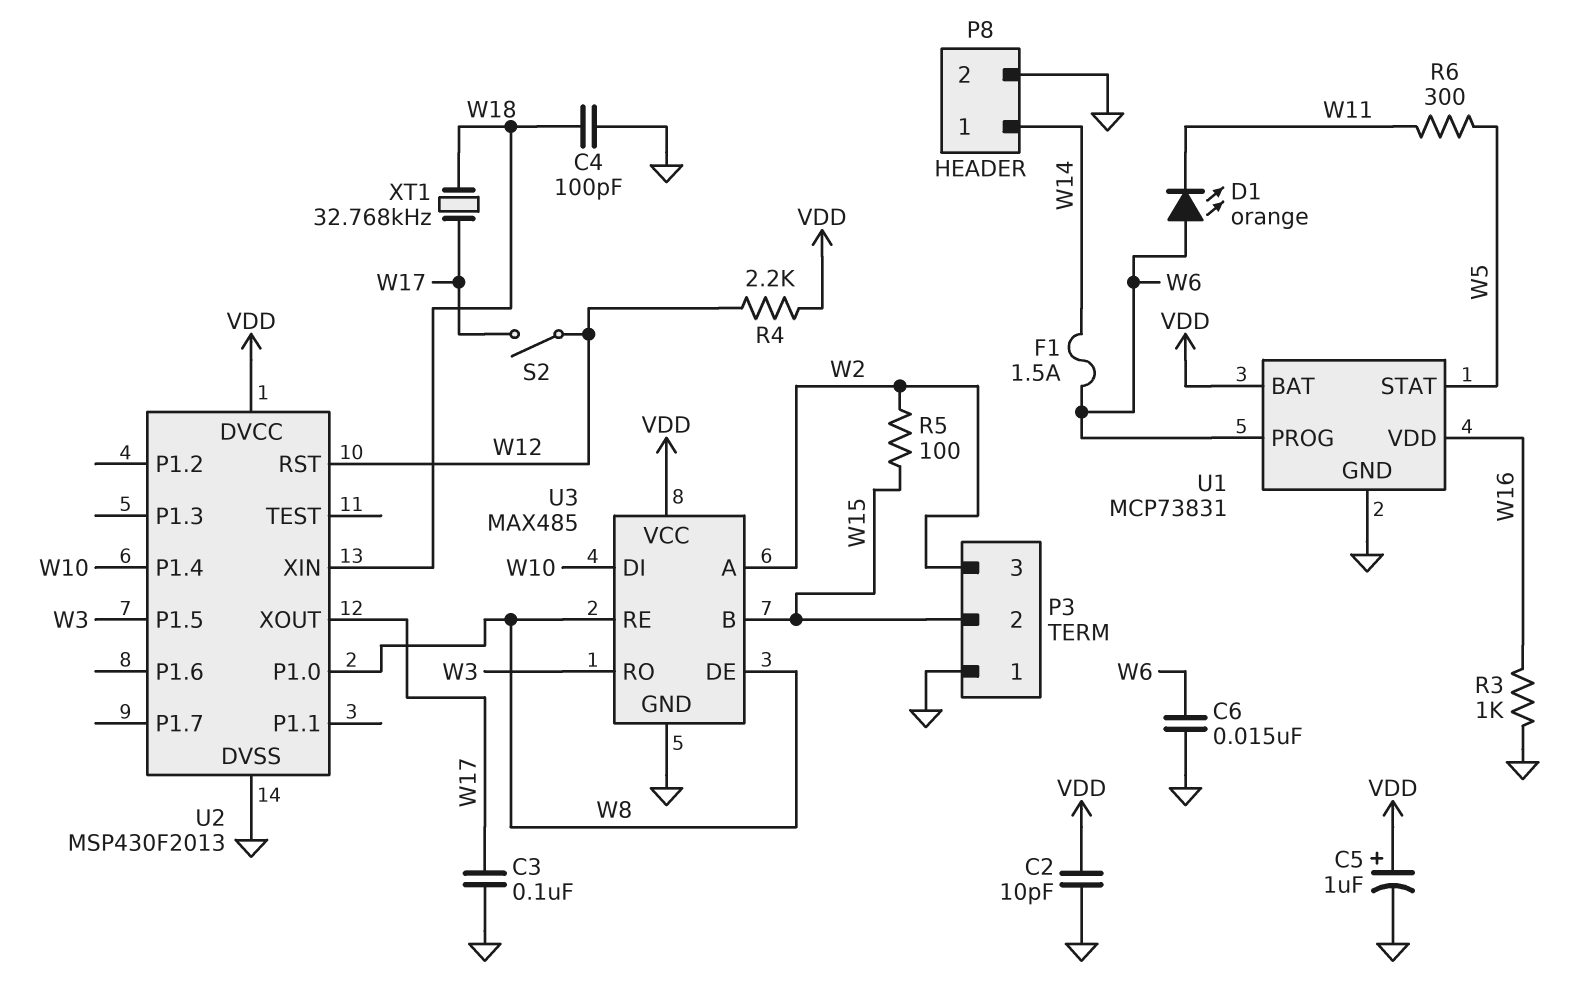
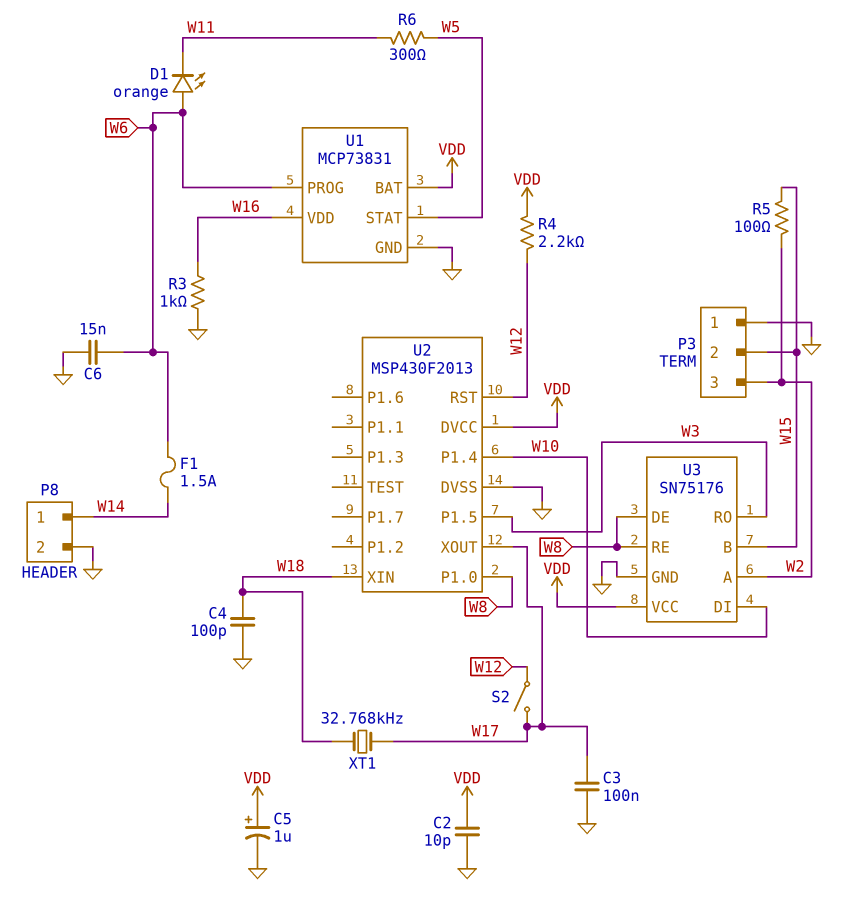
U3: MAX485 -> SN75176

